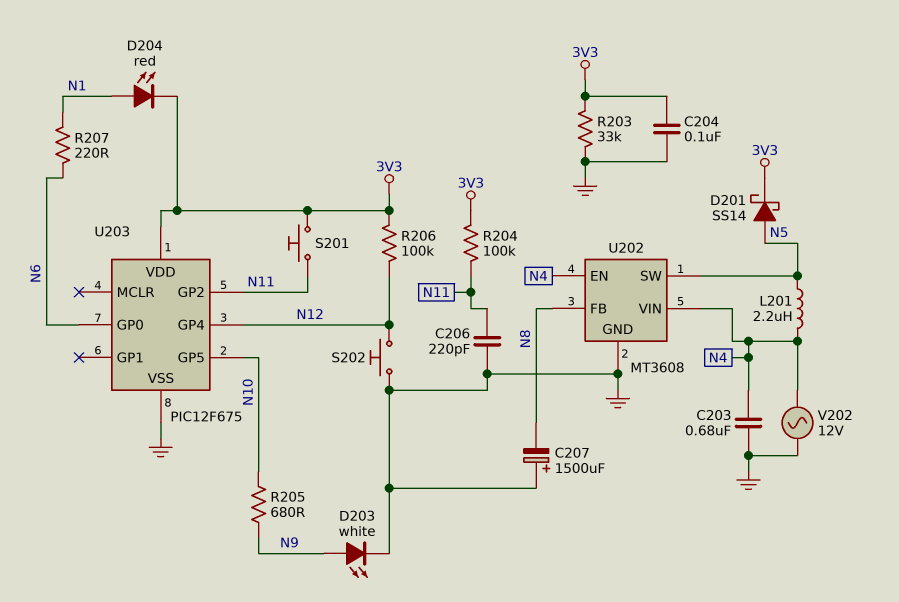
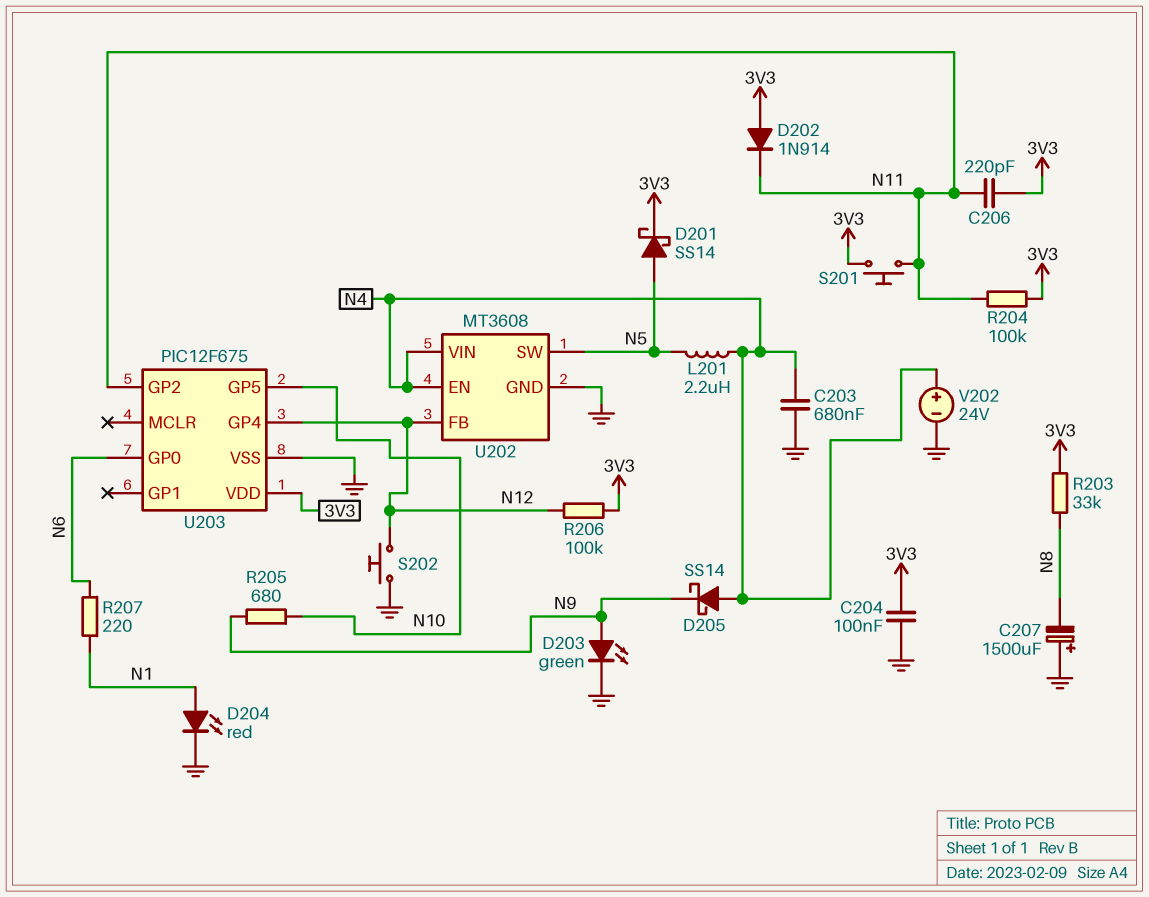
C206: 220pF (GND, N11) -> 220pF (3V3, N11)
D202: none -> diode 1N914 (A 3V3, K N11)
D203: LED white (A N9, K GND) -> LED green (A N9, K GND)
D204: LED red (A N1, K 3V3) -> LED red (A N1, K GND)
D205: none -> schottky SS14 (A N4, K N9)
R203: 33k (3V3, GND) -> 33k (3V3, N8)
U202 pin FB: N8 -> N12
V202: AC 12V (GND, N4) -> 24V (plus N4, minus GND)

